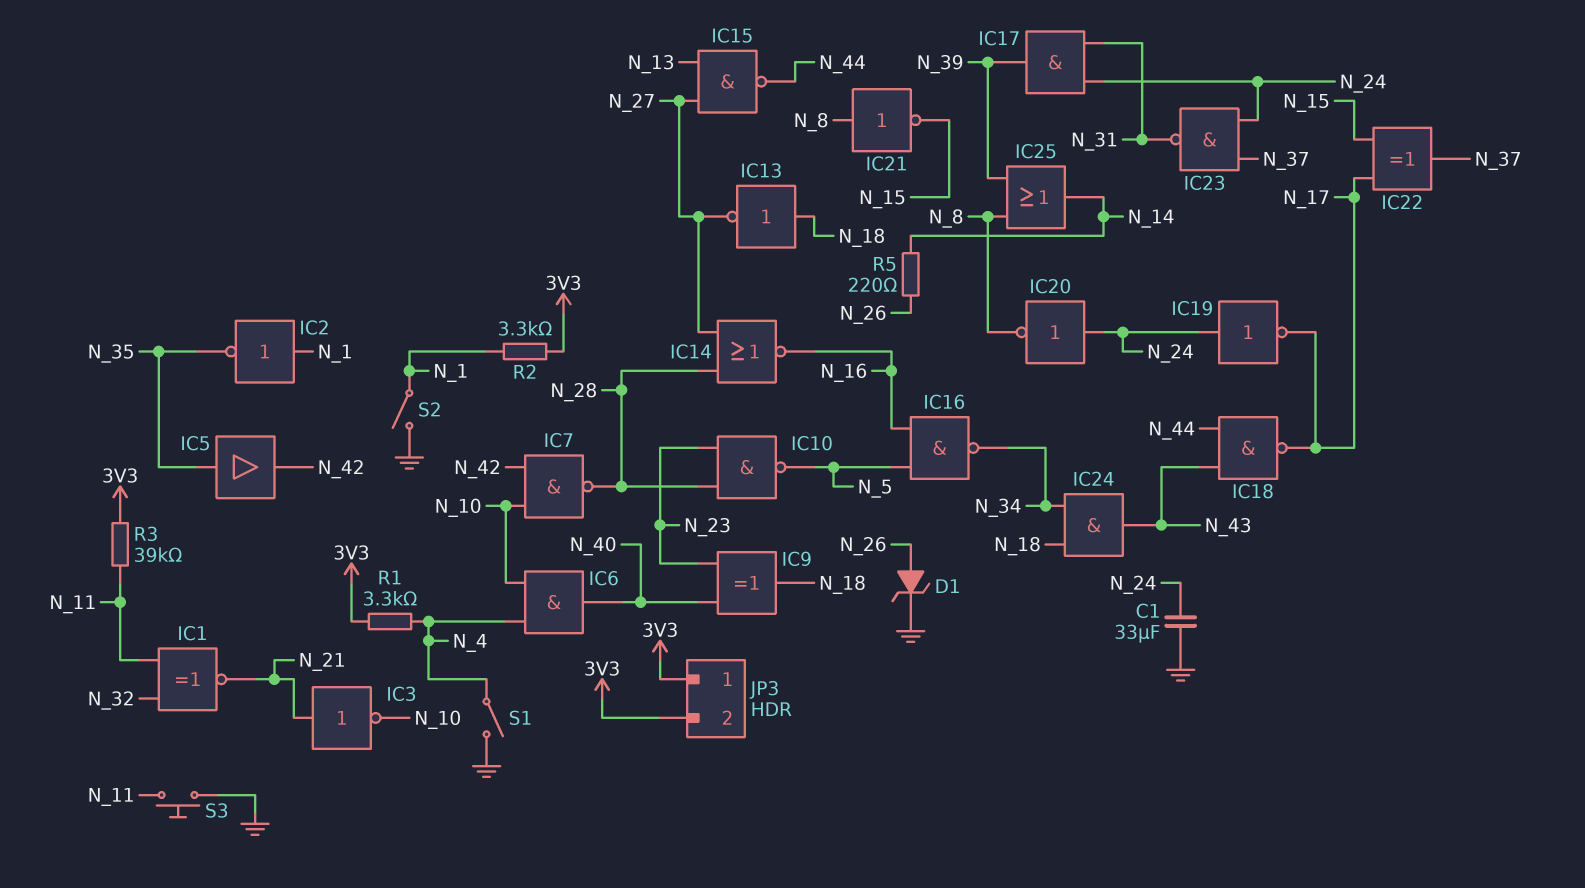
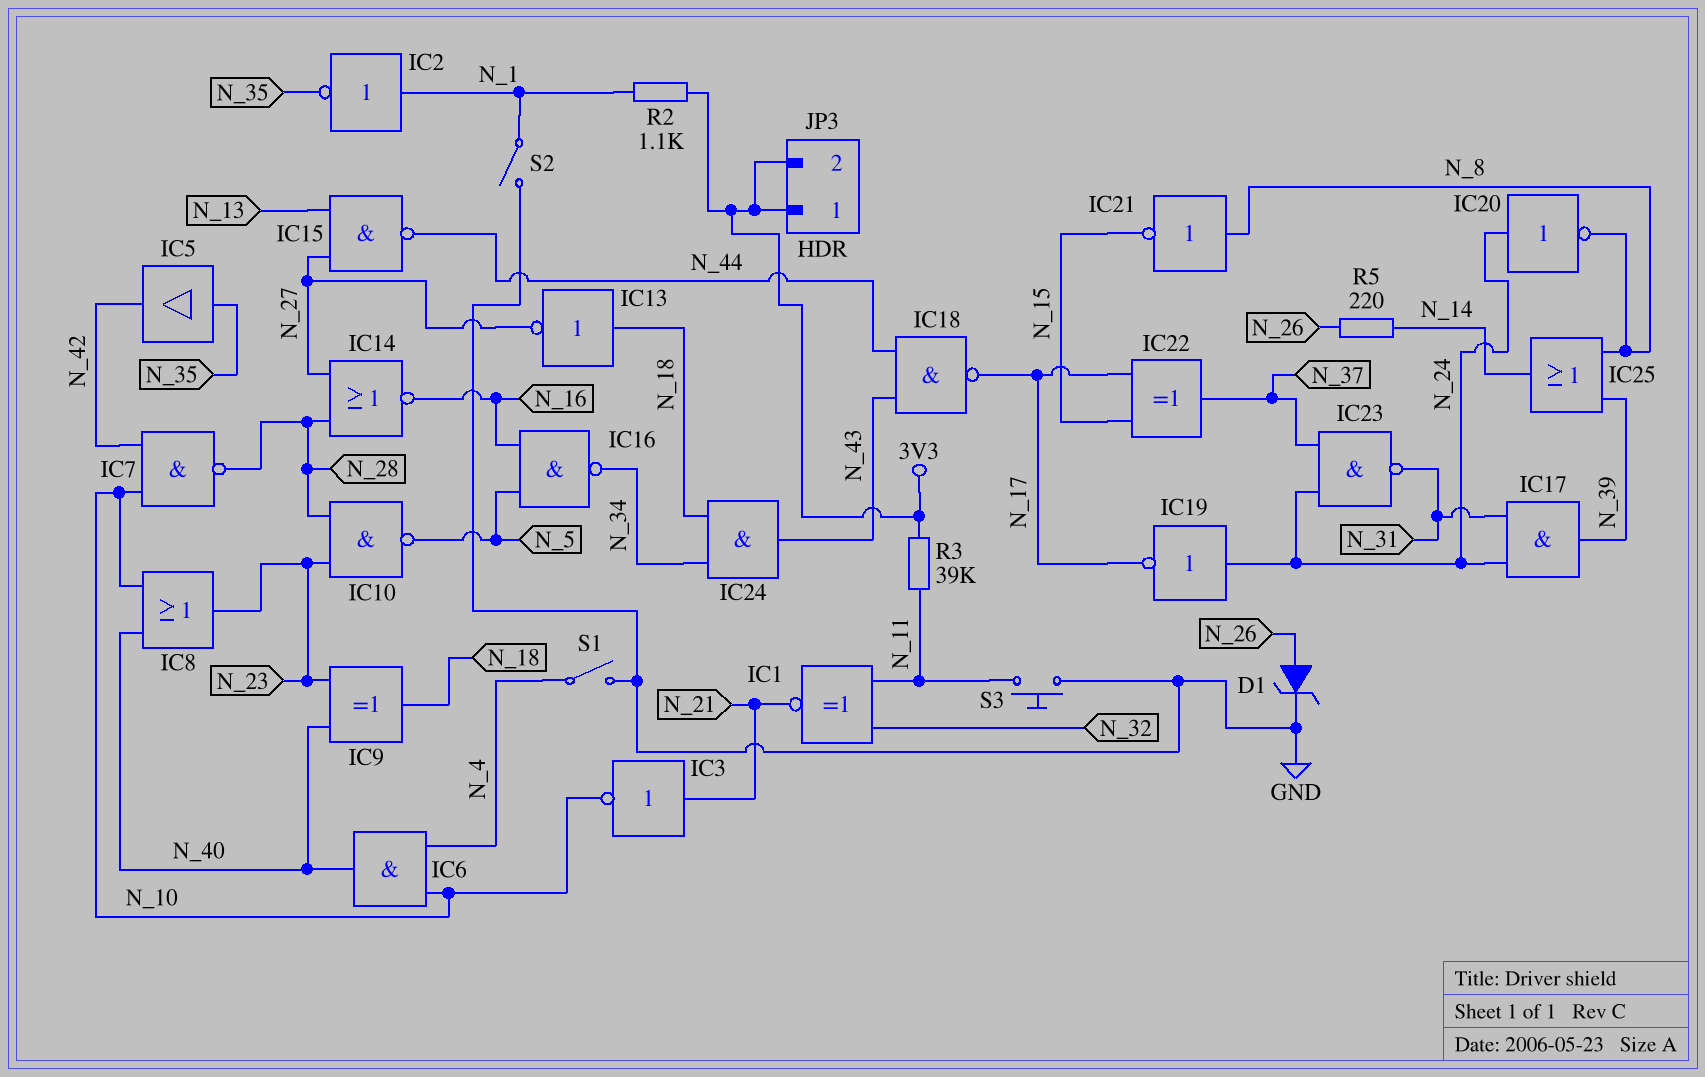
C1: 33uF (GND, N_24) -> none
IC8: none -> OR (in N_10, in N_40, out N_23)
R1: 3.3k (3V3, N_4) -> none
R2: 3.3k (3V3, N_1) -> 1.1k (3V3, N_1)

